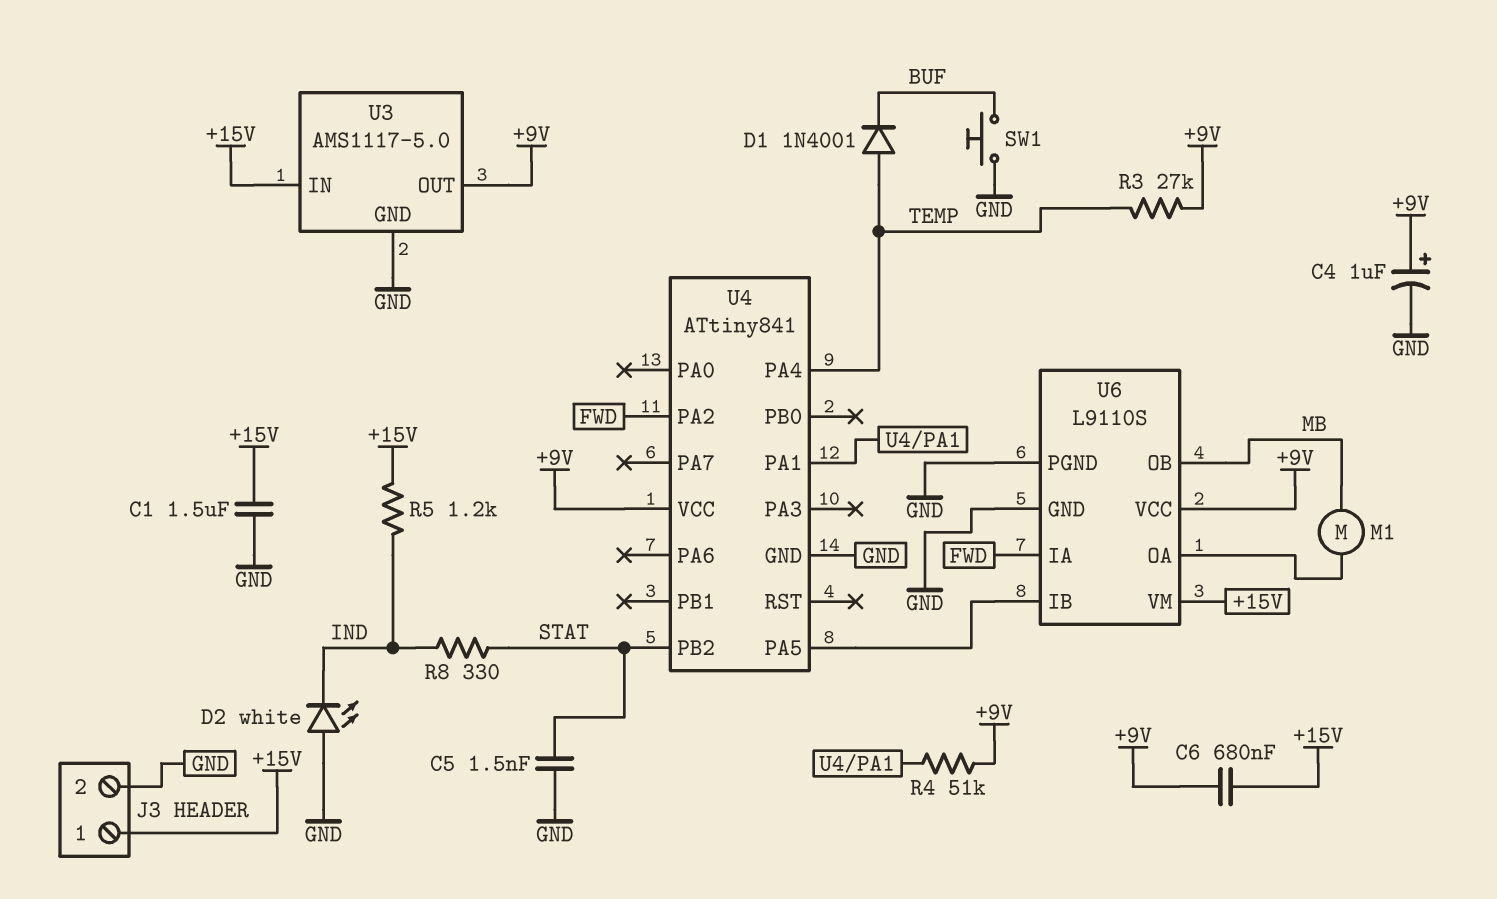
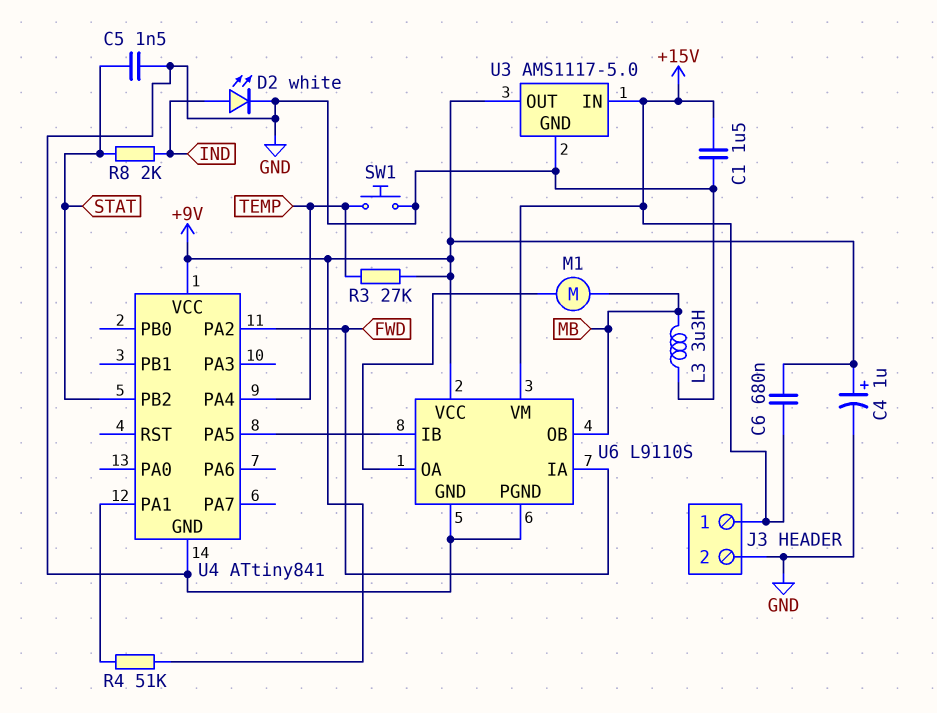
D1: diode 1N4001 (A TEMP, K BUF) -> none
D2: LED white (A GND, K IND) -> LED white (A IND, K GND)
L3: none -> 3.3uH (GND, MB)
R5: 1.2k (+15V, IND) -> none
R8: 330 (IND, STAT) -> 2k (IND, STAT)
SW1: button (BUF, GND) -> button (GND, TEMP)

